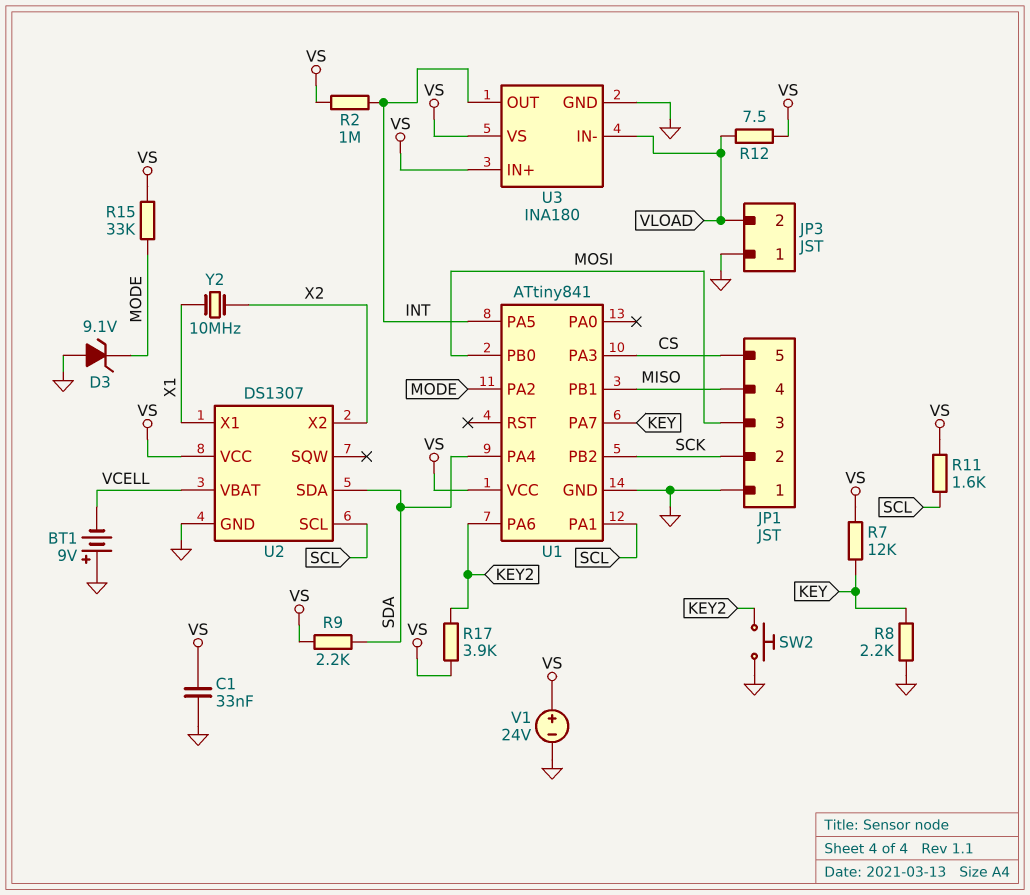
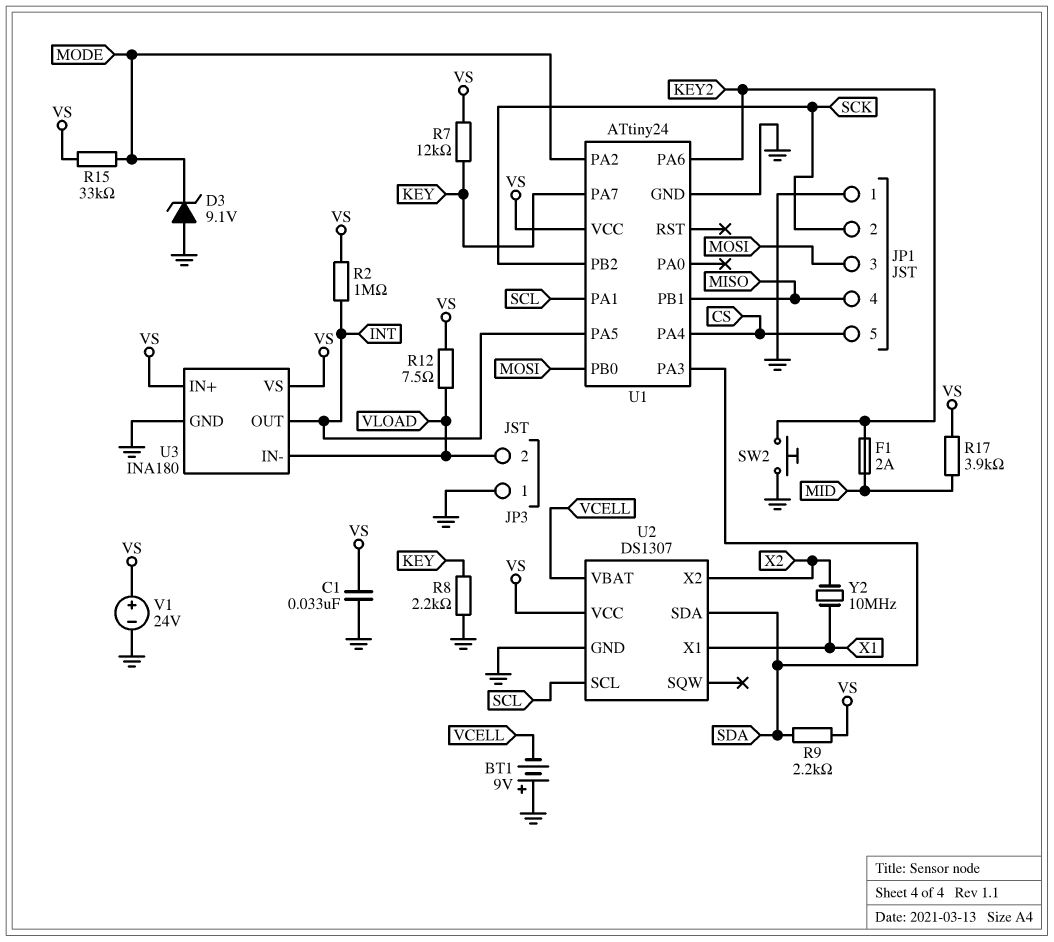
F1: none -> 2A (KEY2, MID)
R11: 1.6k (SCL, VS) -> none
R17: 3.9k (KEY2, VS) -> 3.9k (MID, VS)
U1: ATtiny841 -> ATtiny24
U1 pin PA3: CS -> SDA
U1 pin PA4: SDA -> CS

